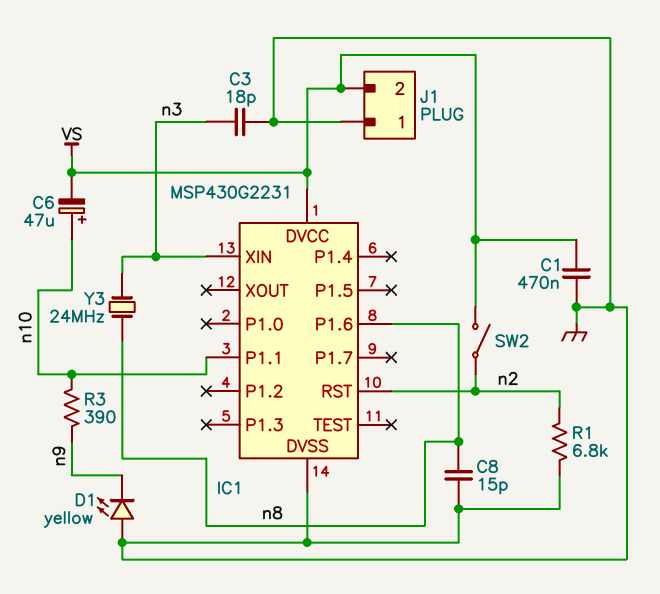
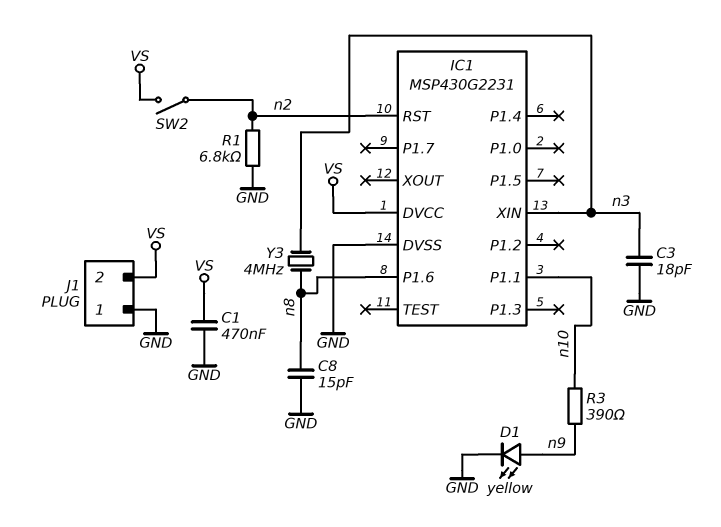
C6: 47uF (plus n10, minus VS) -> none
D1: LED yellow (A GND, K n9) -> LED yellow (A n9, K GND)
Y3: 24MHz (n3, n8) -> 4MHz (n3, n8)

